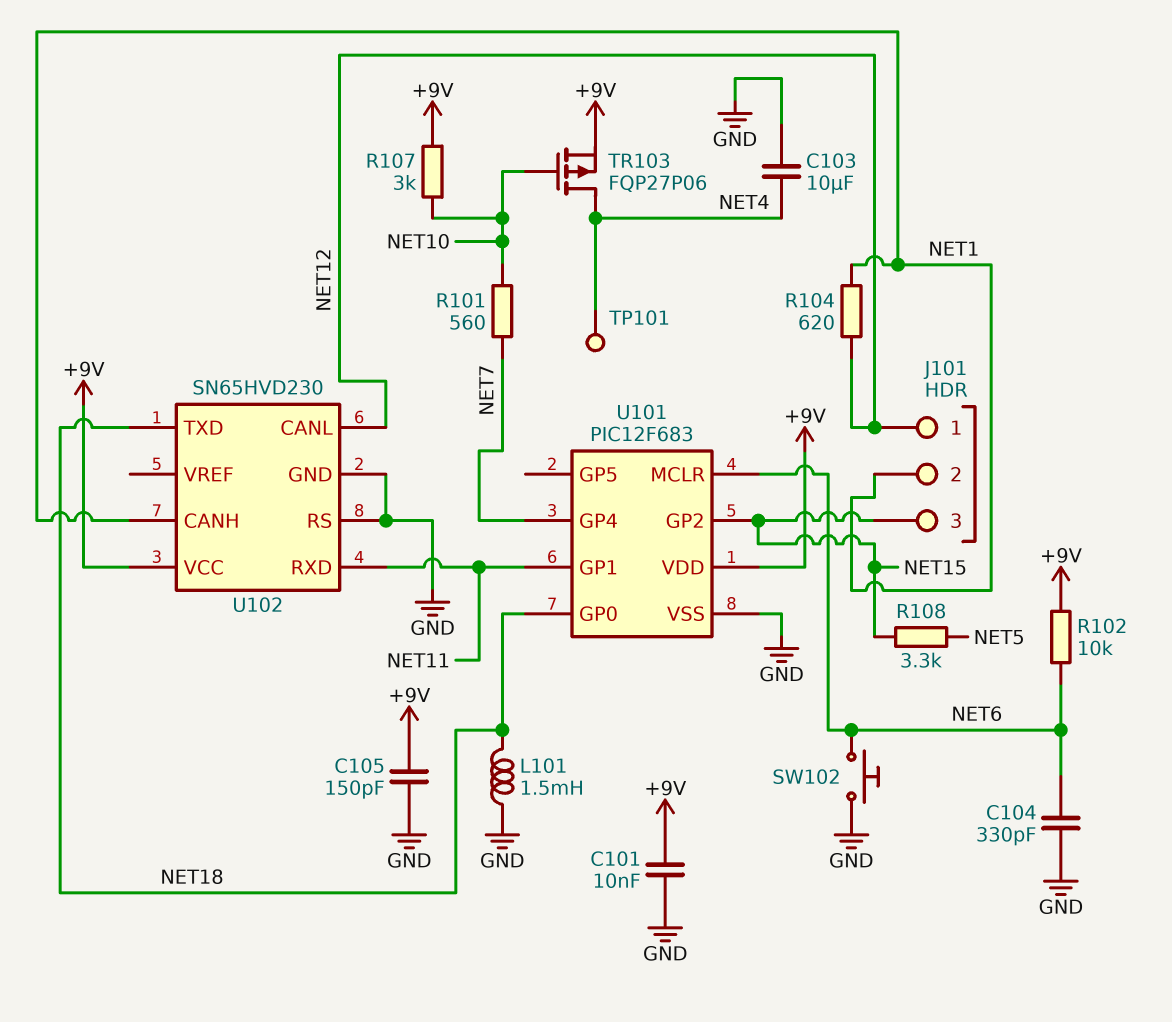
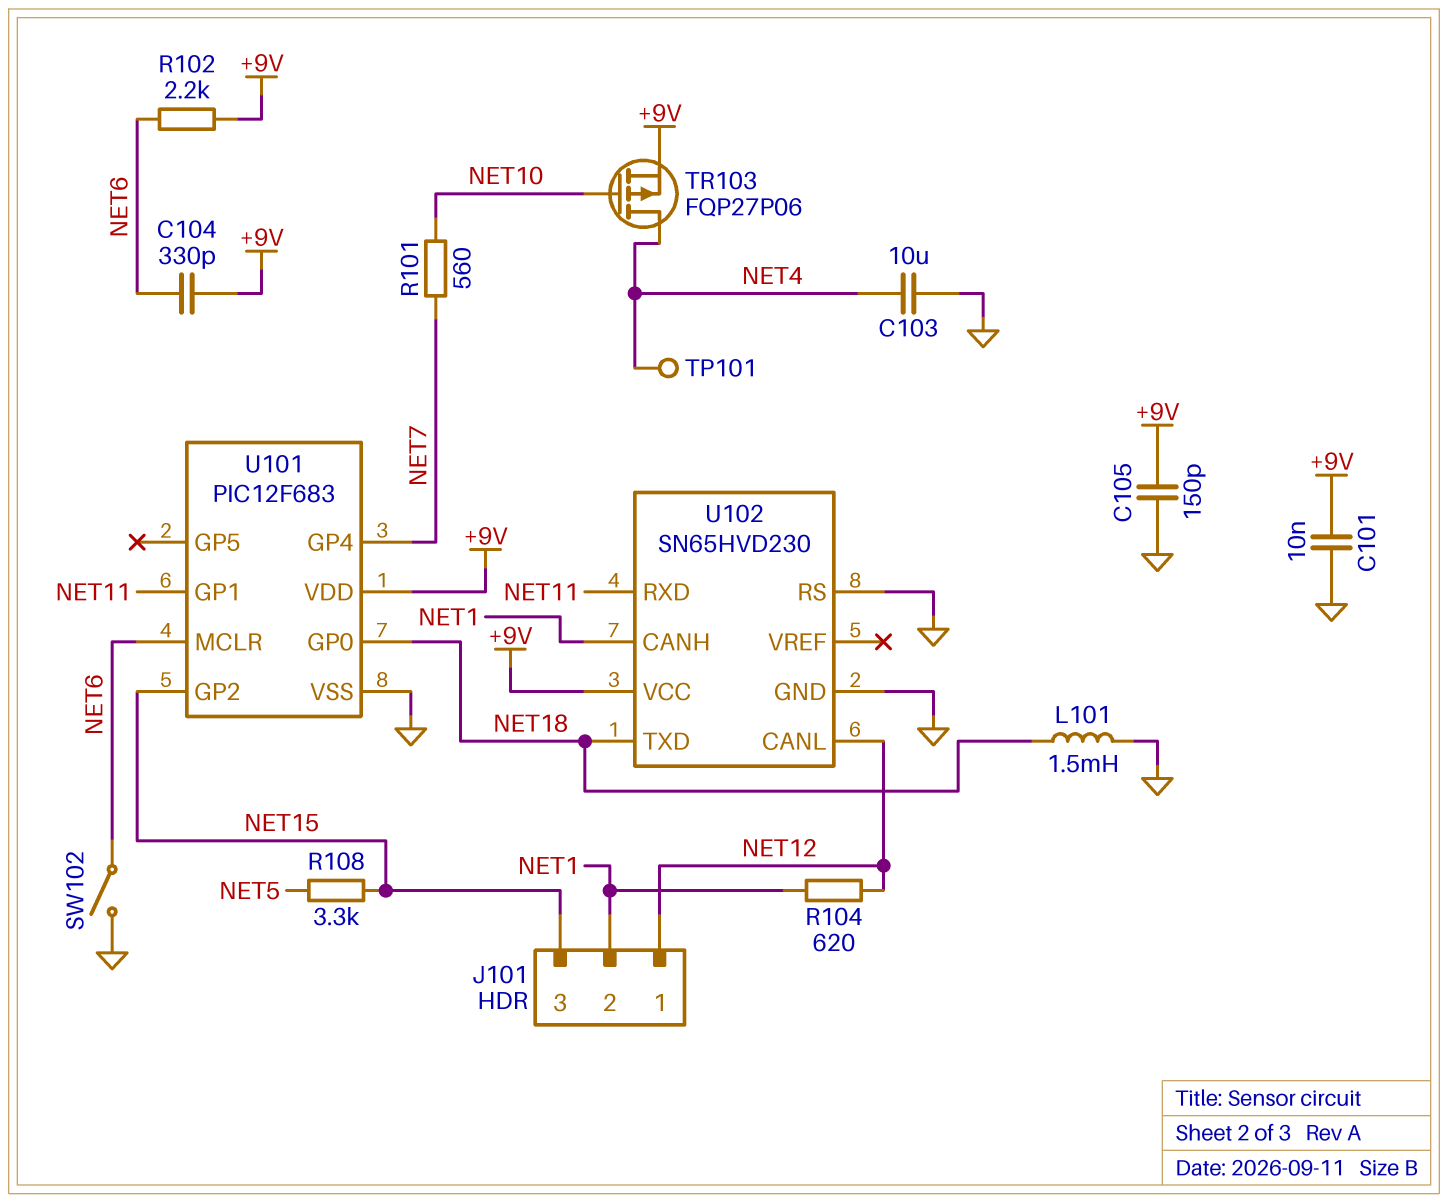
C104: 330pF (GND, NET6) -> 330pF (+9V, NET6)
R102: 10k (+9V, NET6) -> 2.2k (+9V, NET6)
R107: 3k (+9V, NET10) -> none
SW102: button (GND, NET6) -> switch (GND, NET6)

